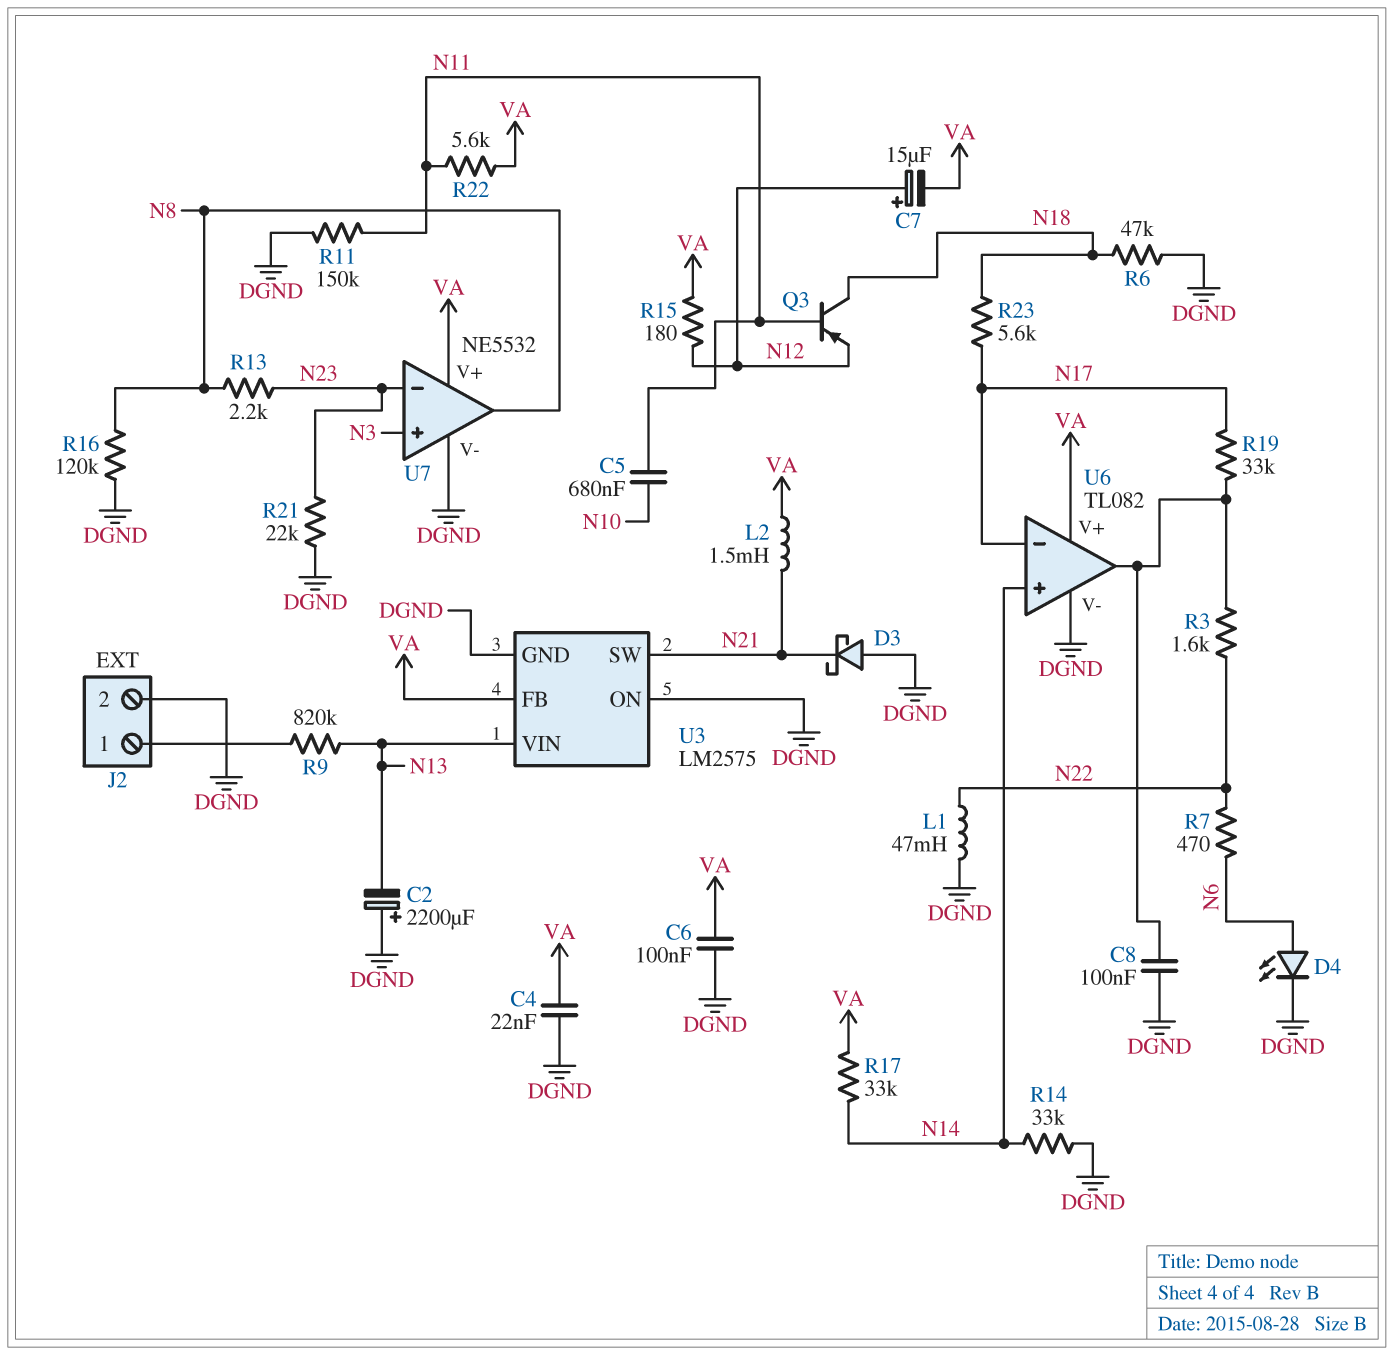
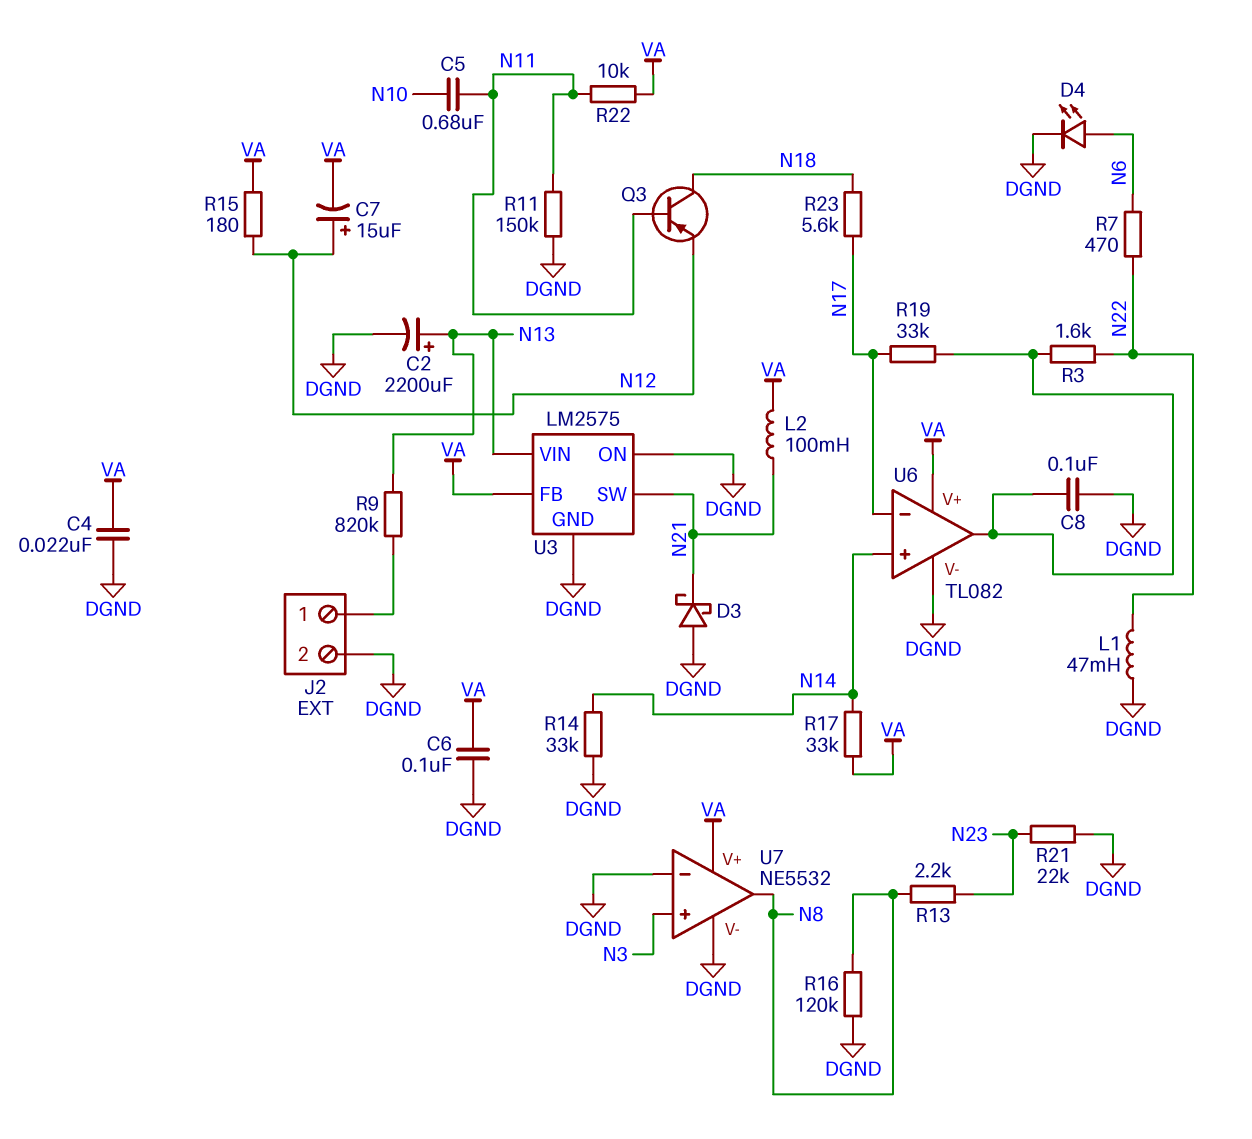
C2: 2200uF (plus DGND, minus N13) -> 2200uF (plus N13, minus DGND)
L2: 1.5mH (N21, VA) -> 100mH (N21, VA)
R6: 47k (DGND, N18) -> none
R22: 5.6k (N11, VA) -> 10k (N11, VA)
U7 pin in-: N23 -> DGND

